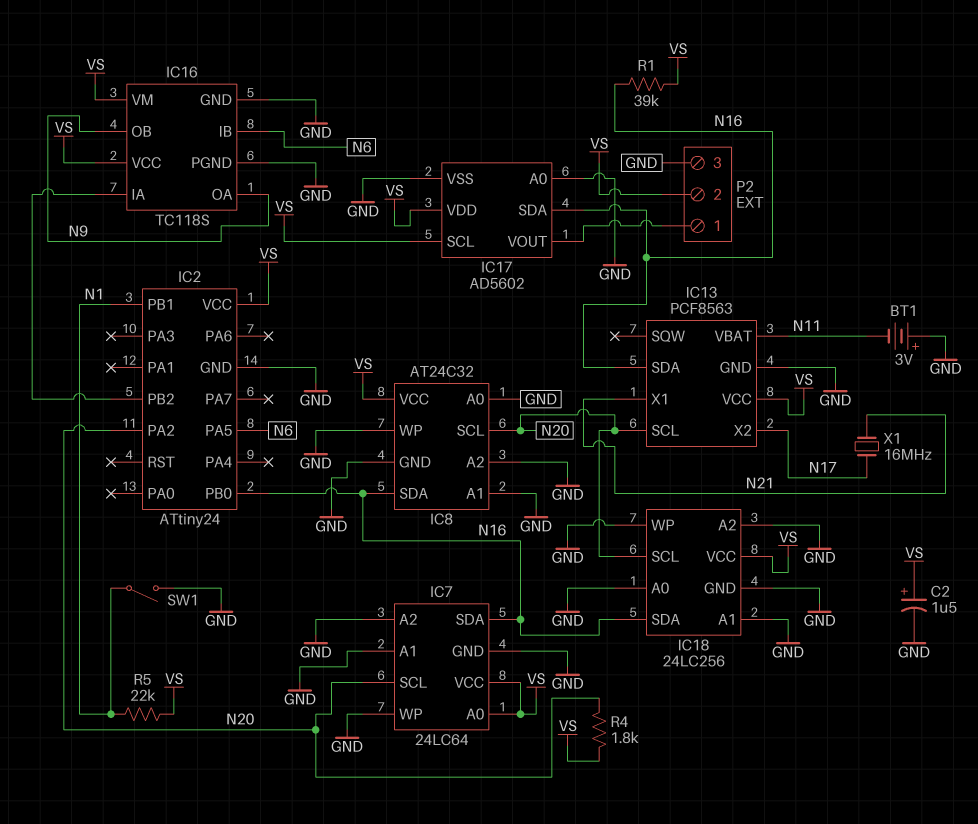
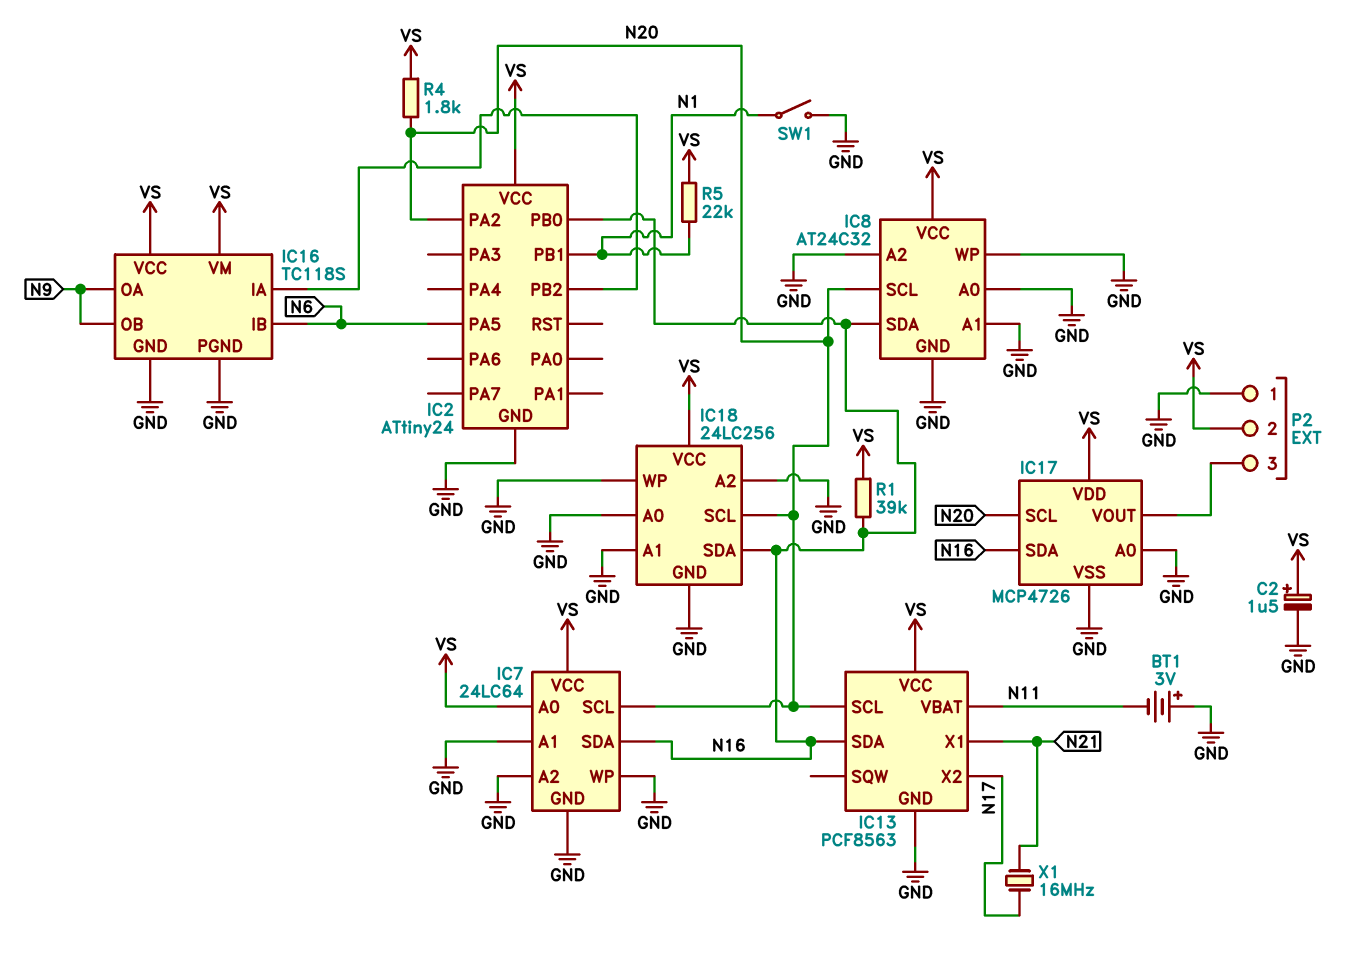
IC17: AD5602 -> MCP4726
IC17 pin SCL: VS -> N20
P2 pin 1: IC17/VOUT -> GND
P2 pin 3: GND -> IC17/VOUT

